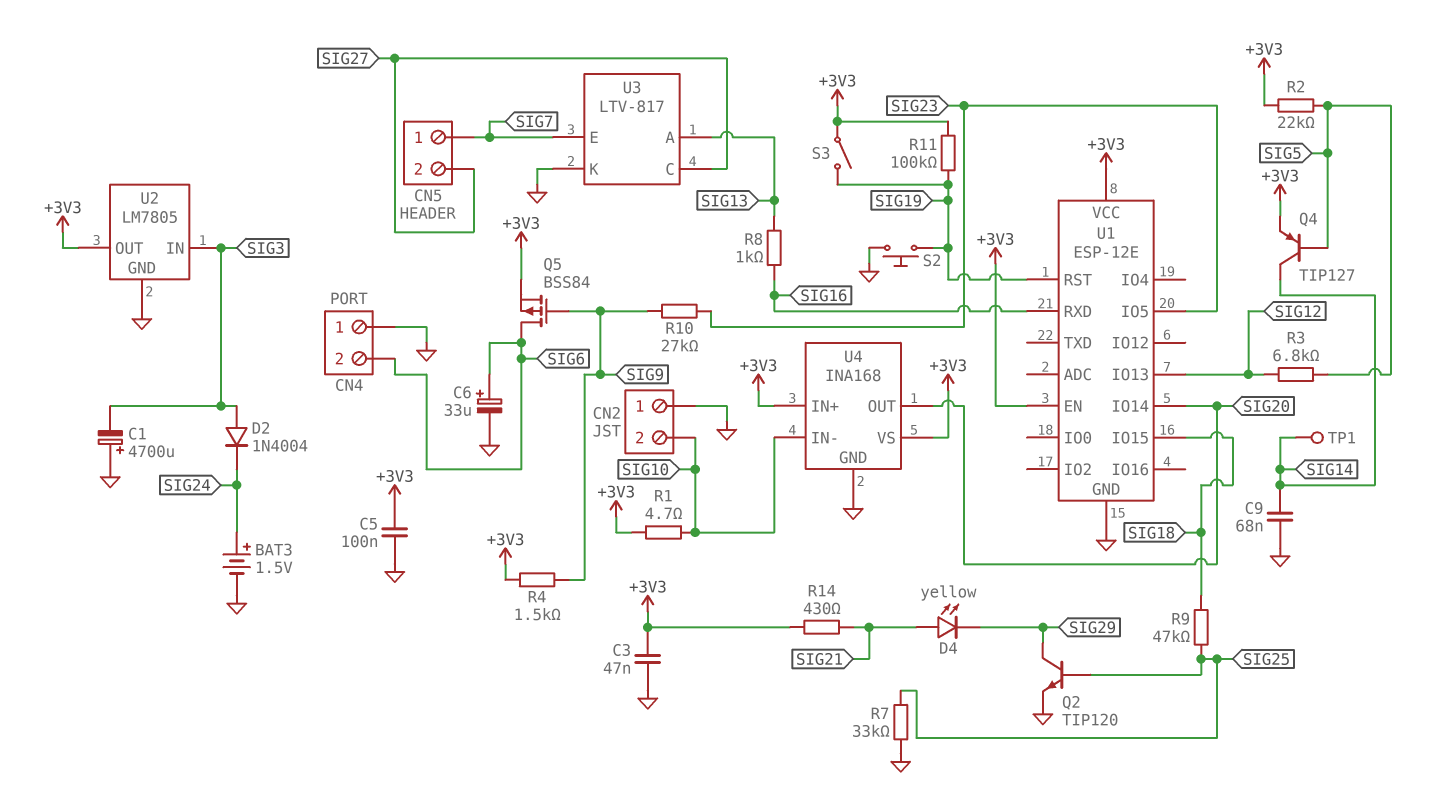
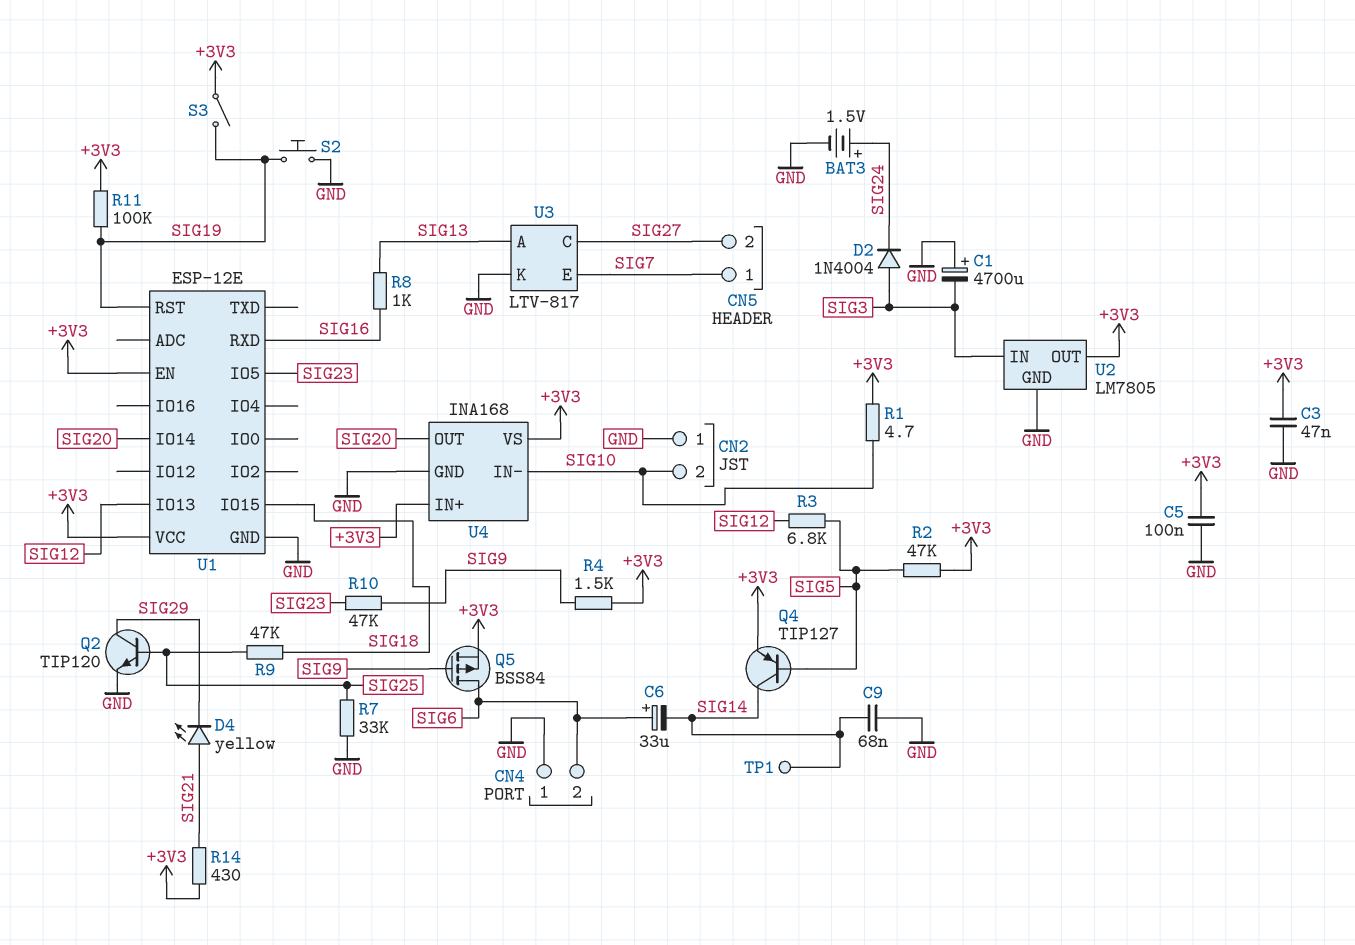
C6: 33uF (plus SIG6, minus GND) -> 33uF (plus SIG6, minus SIG14)
R2: 22k (+3V3, SIG5) -> 47k (+3V3, SIG5)
R10: 27k (SIG9, SIG23) -> 47k (SIG9, SIG23)

